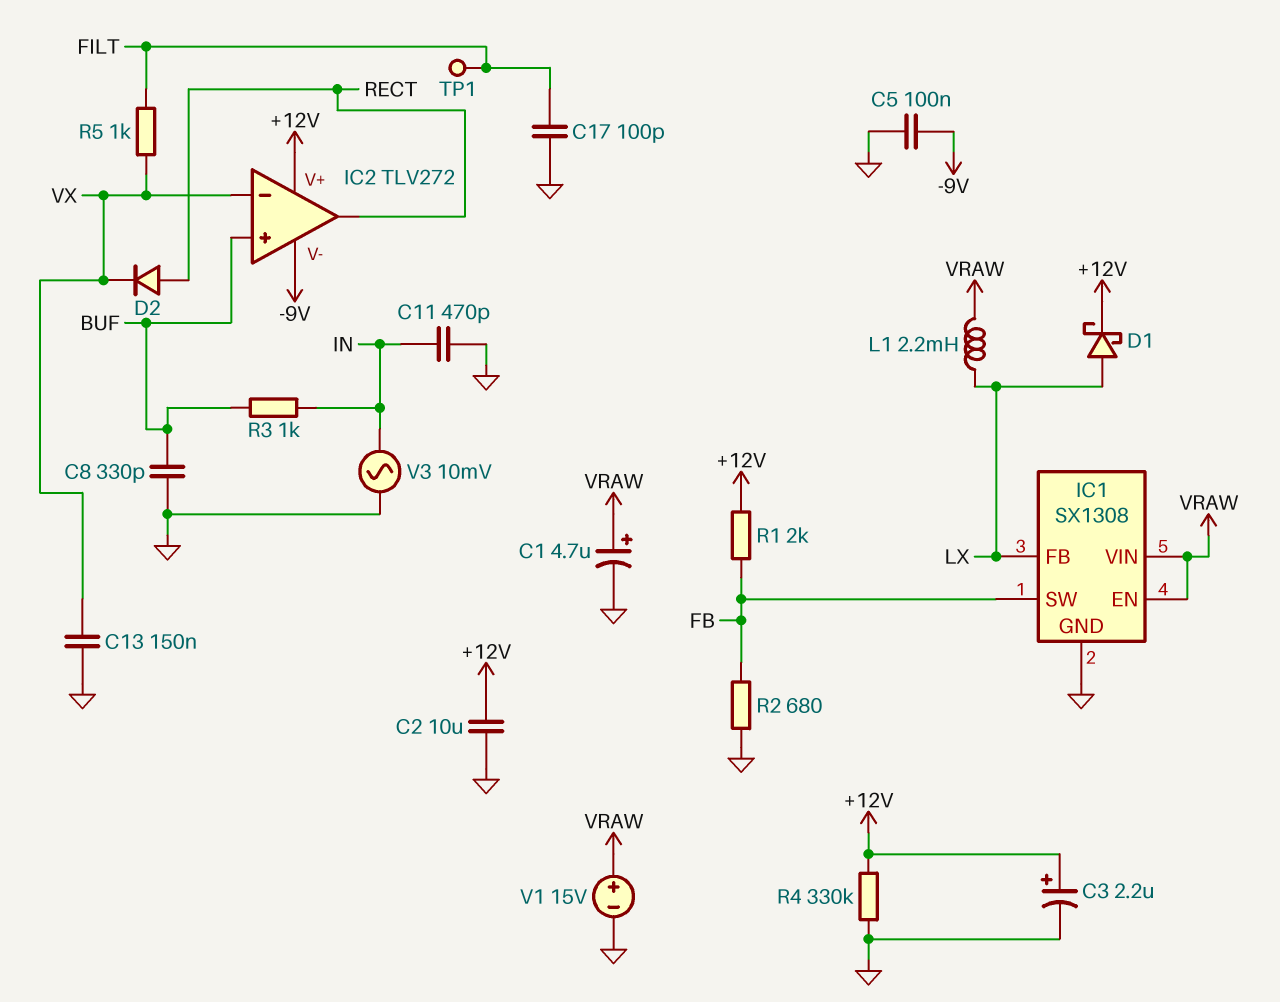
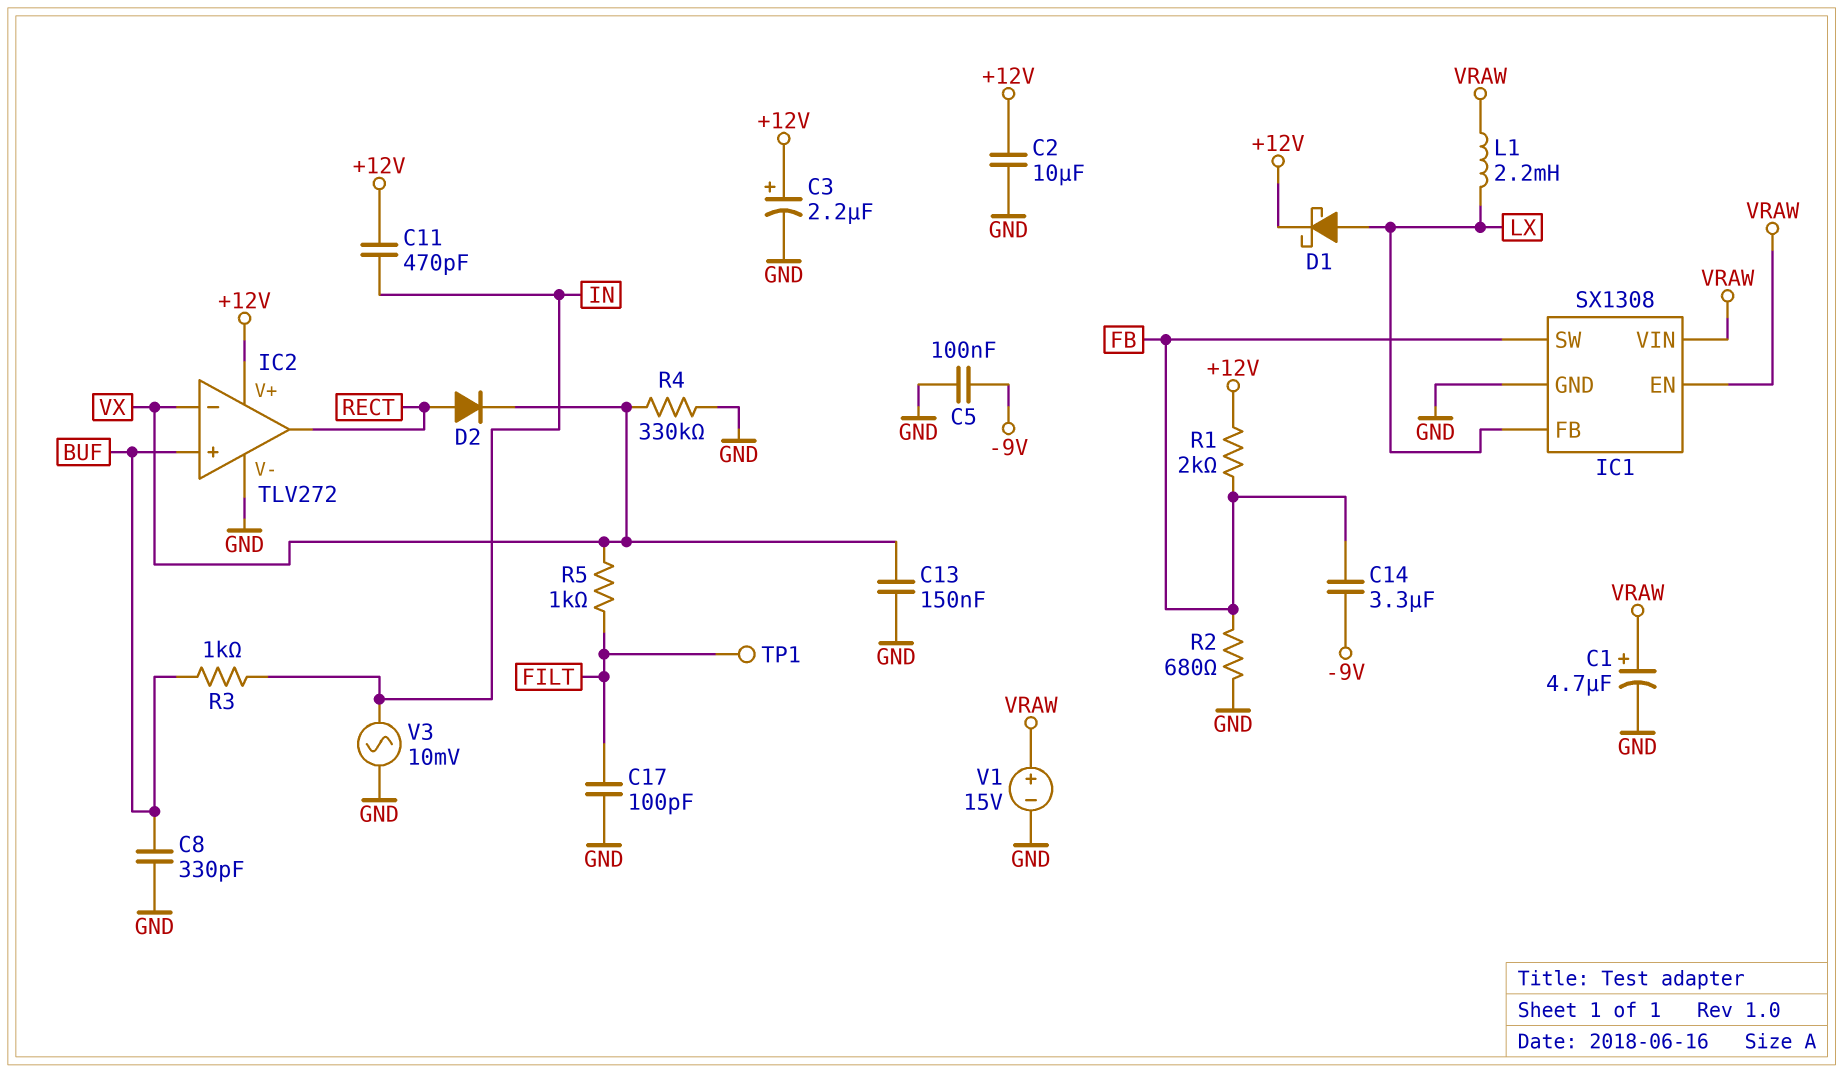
C11: 470pF (GND, IN) -> 470pF (+12V, IN)
C14: none -> 3.3uF (-9V, FB)
IC2 pin V-: -9V -> GND
R4: 330k (+12V, GND) -> 330k (GND, VX)

